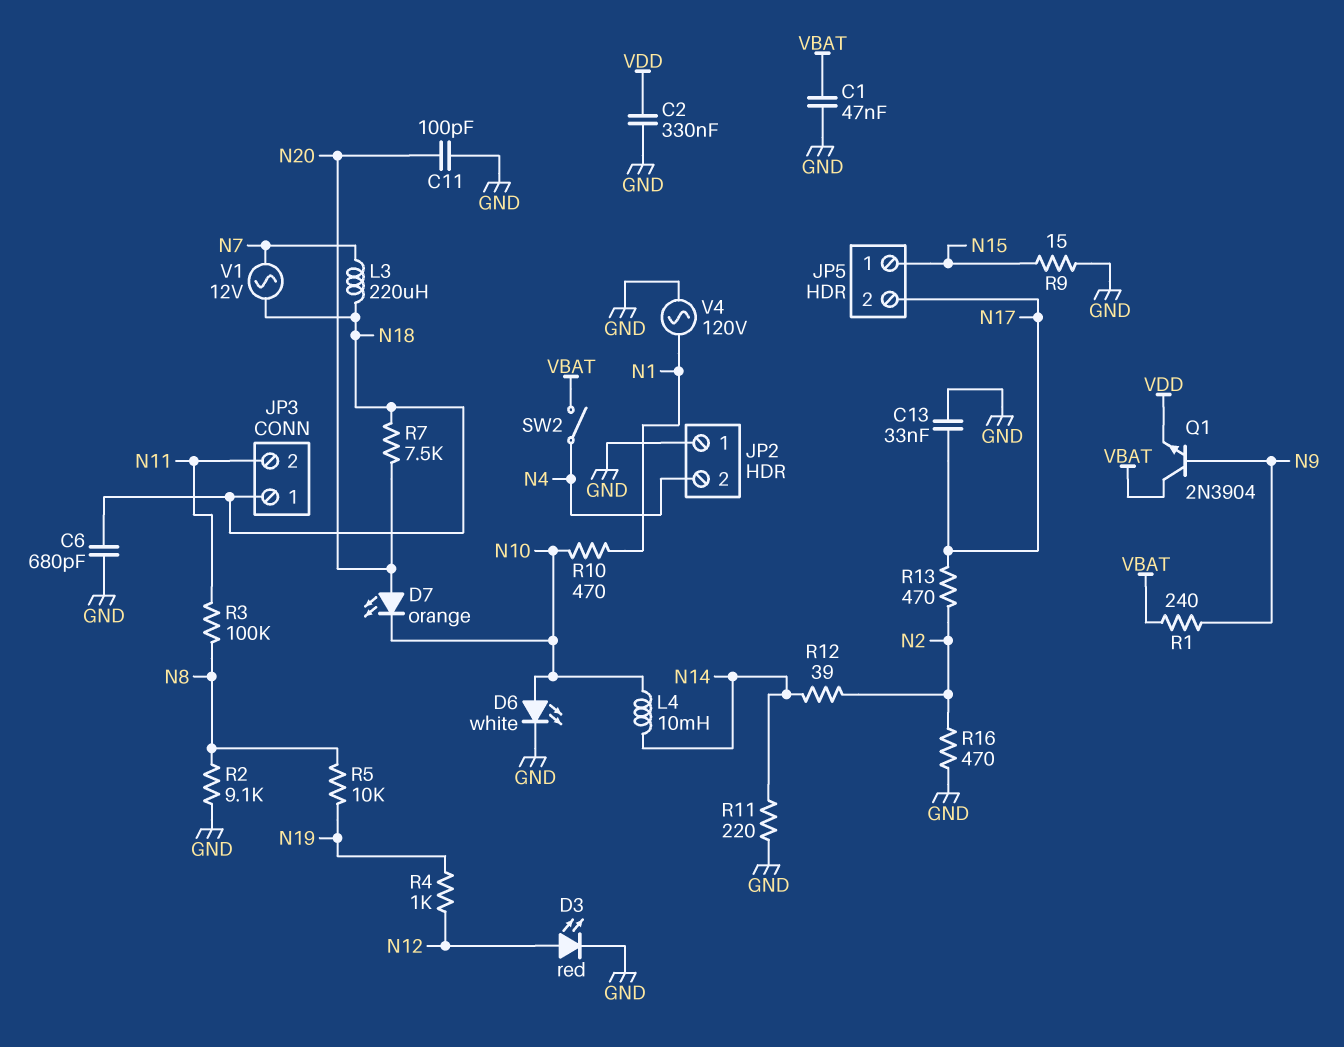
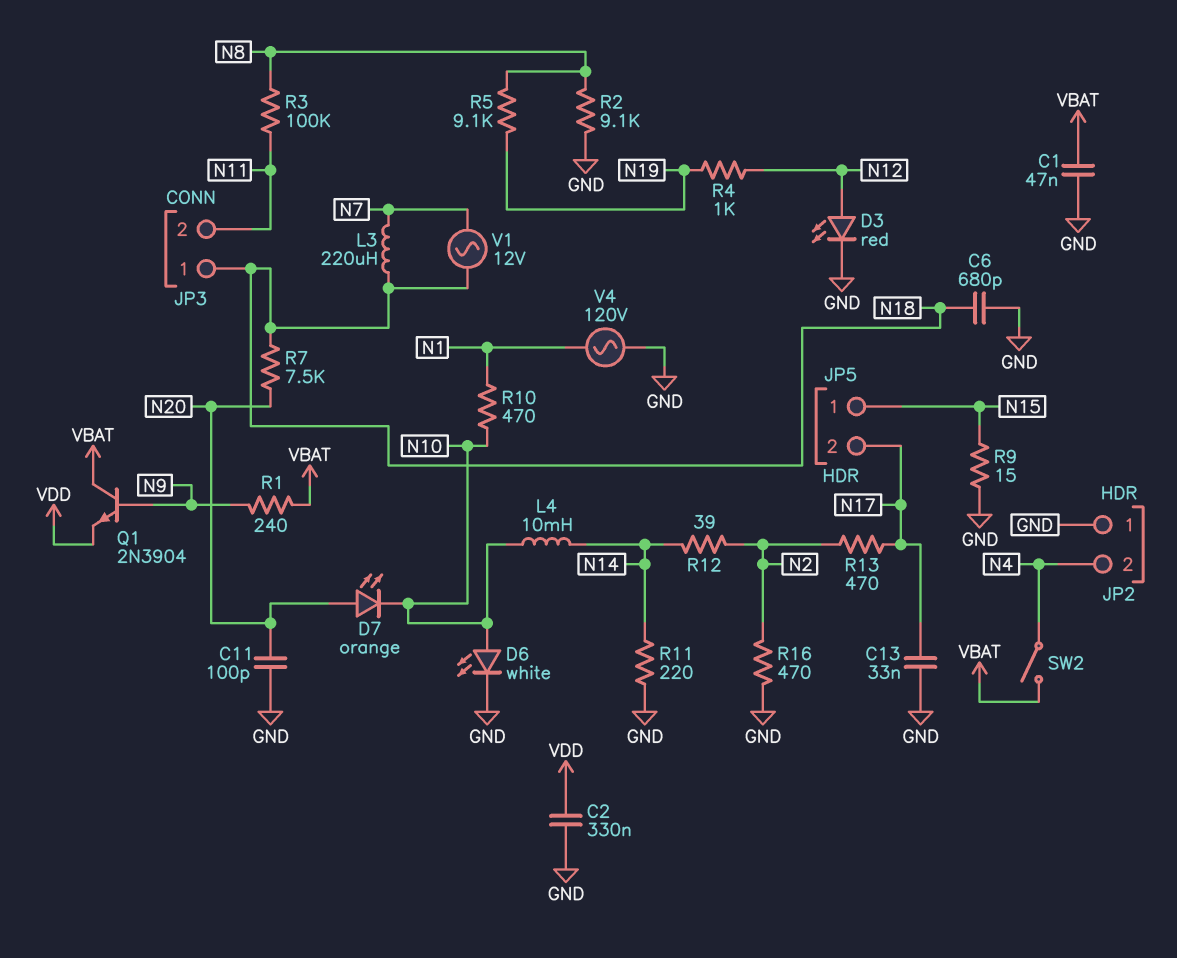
R5: 10k (N8, N19) -> 9.1k (N8, N19)

